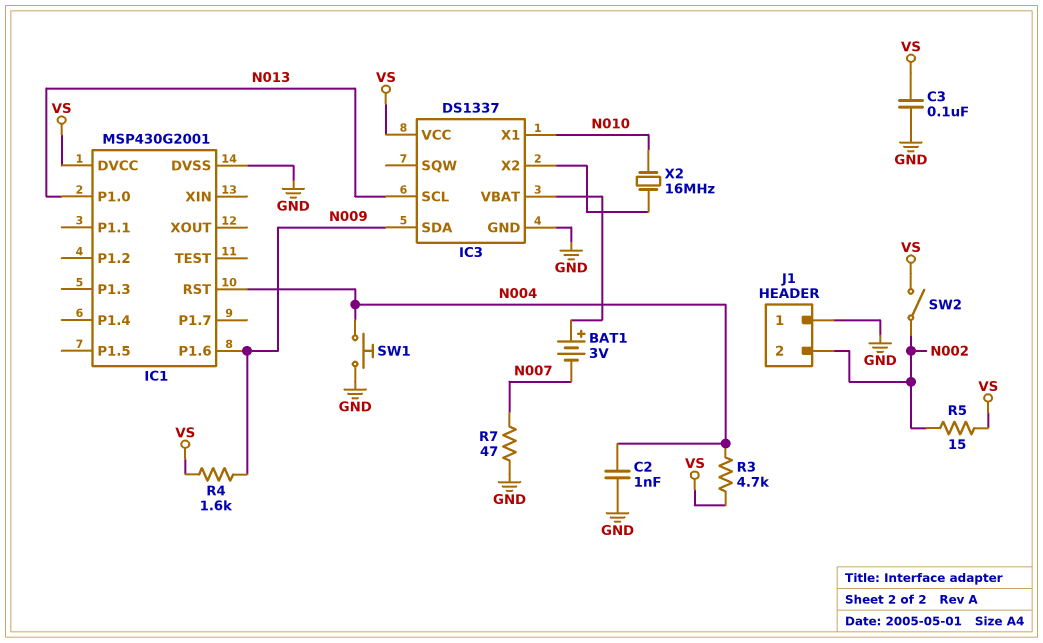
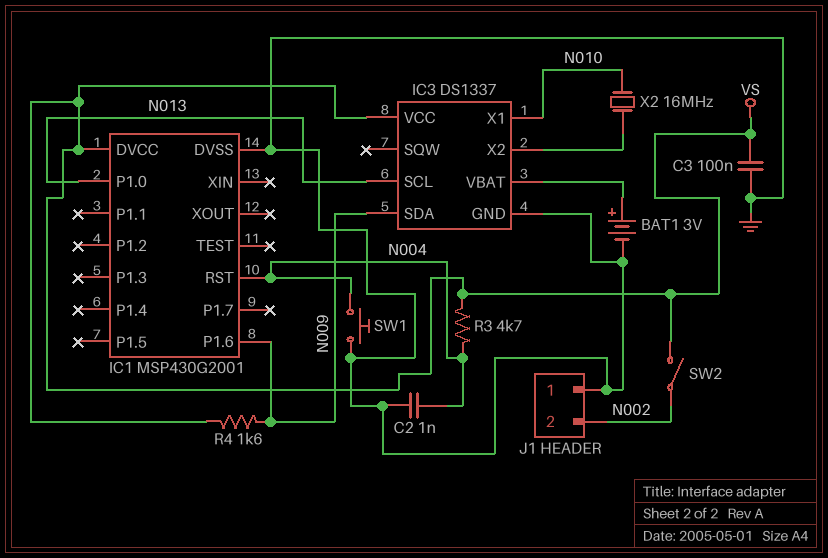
BAT1: 3V (plus IC3/VBAT, minus N007) -> 3V (plus IC3/VBAT, minus GND)
R5: 15 (N002, VS) -> none
R7: 47 (GND, N007) -> none

